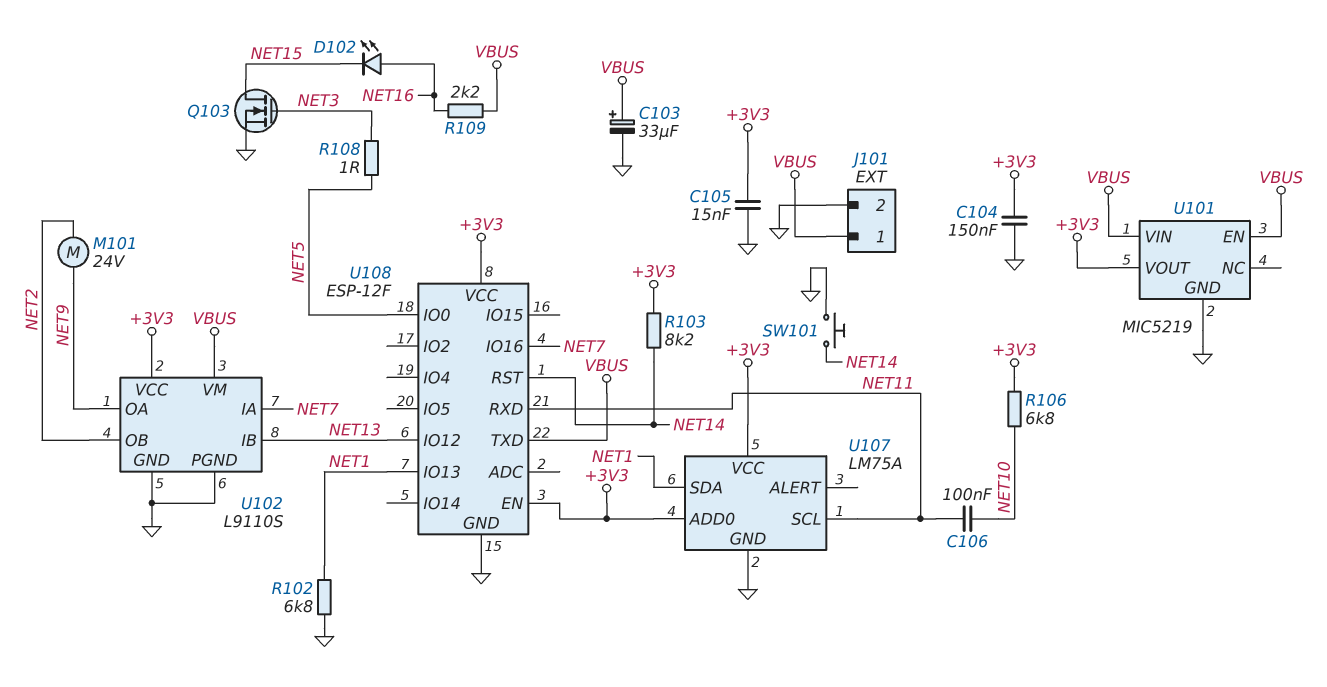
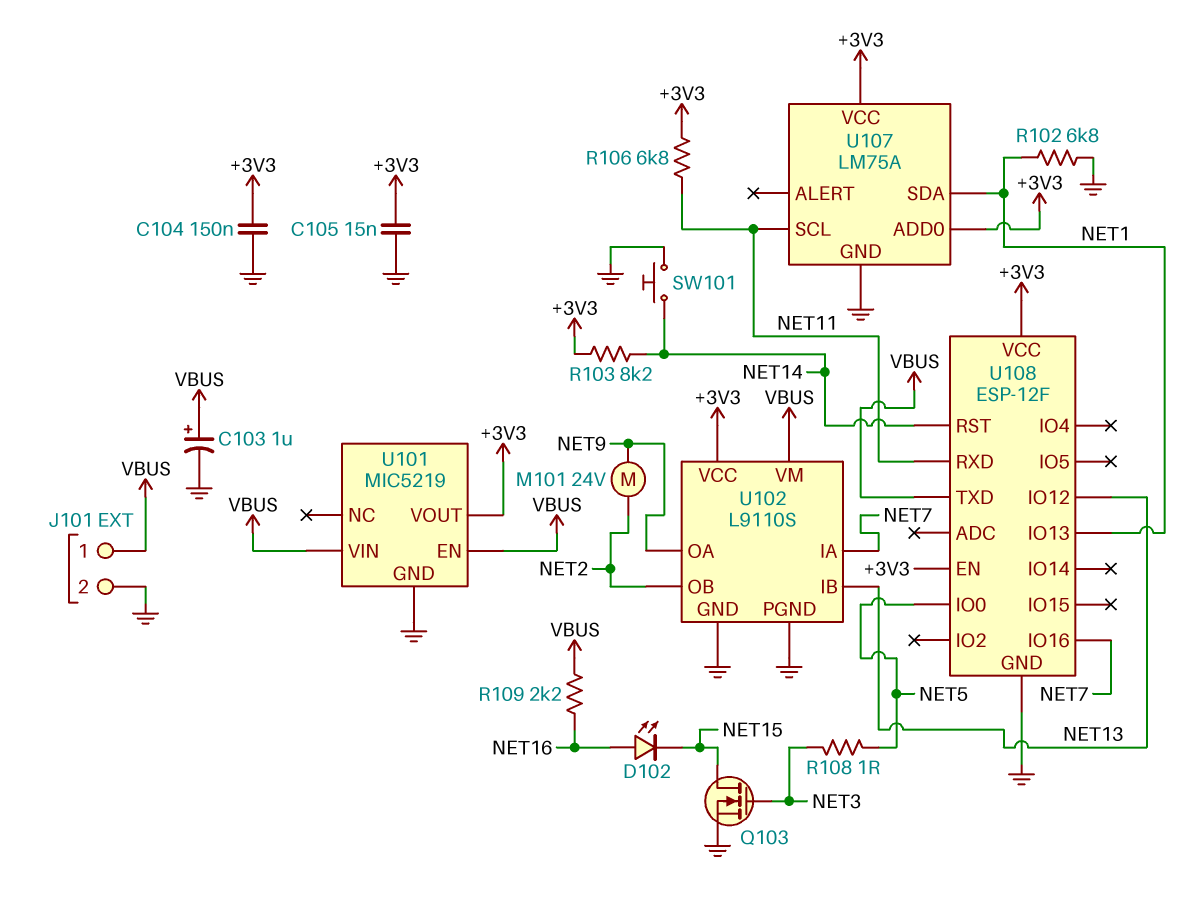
C103: 33uF (plus VBUS, minus GND) -> 1uF (plus VBUS, minus GND)
C106: 100nF (NET10, NET11) -> none
R106: 6.8k (+3V3, NET10) -> 6.8k (+3V3, NET11)

